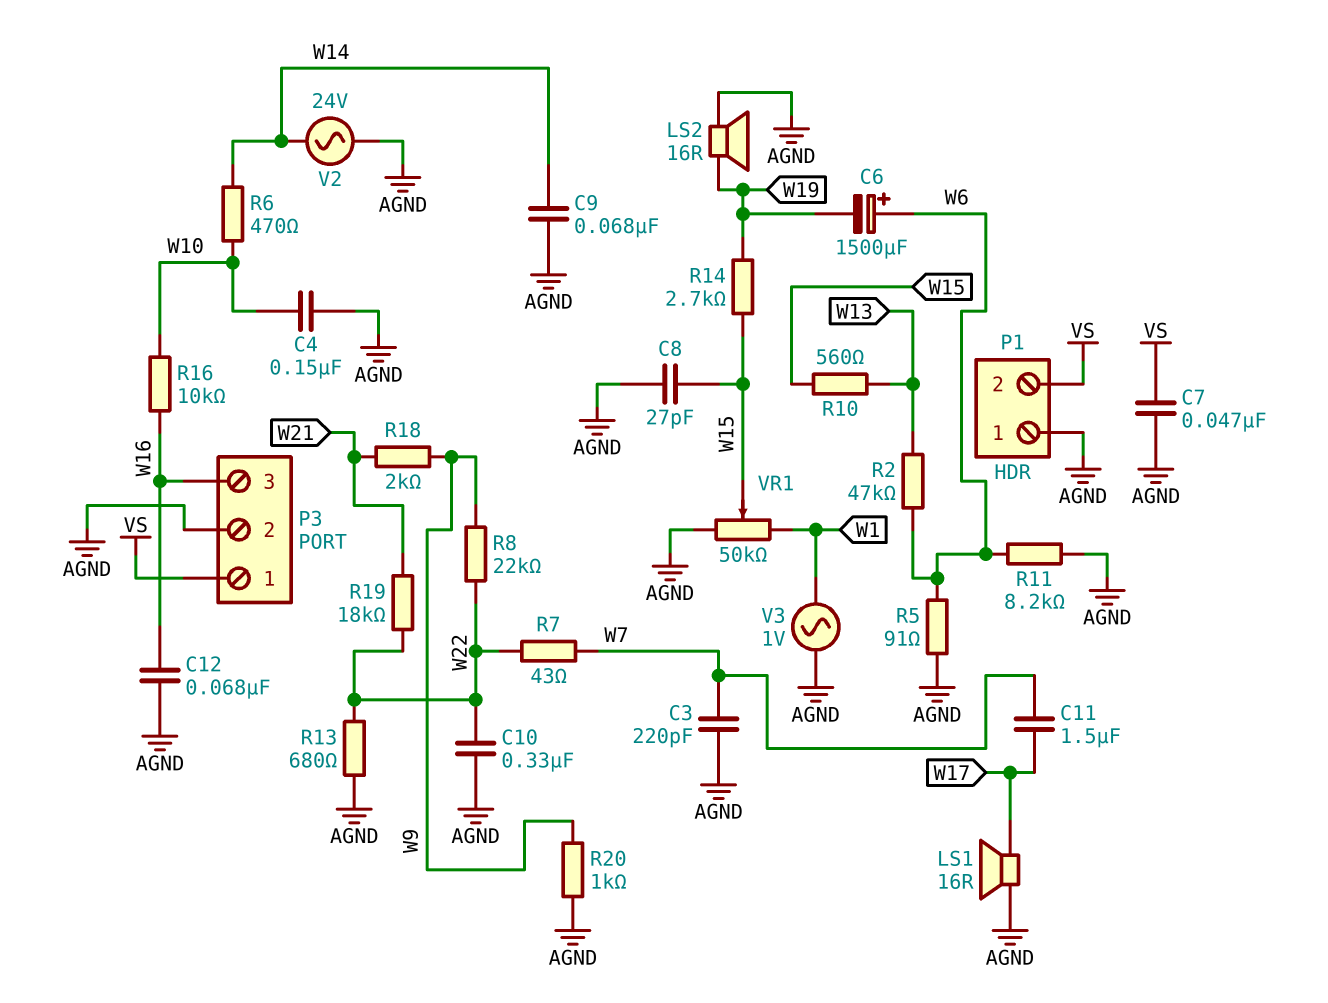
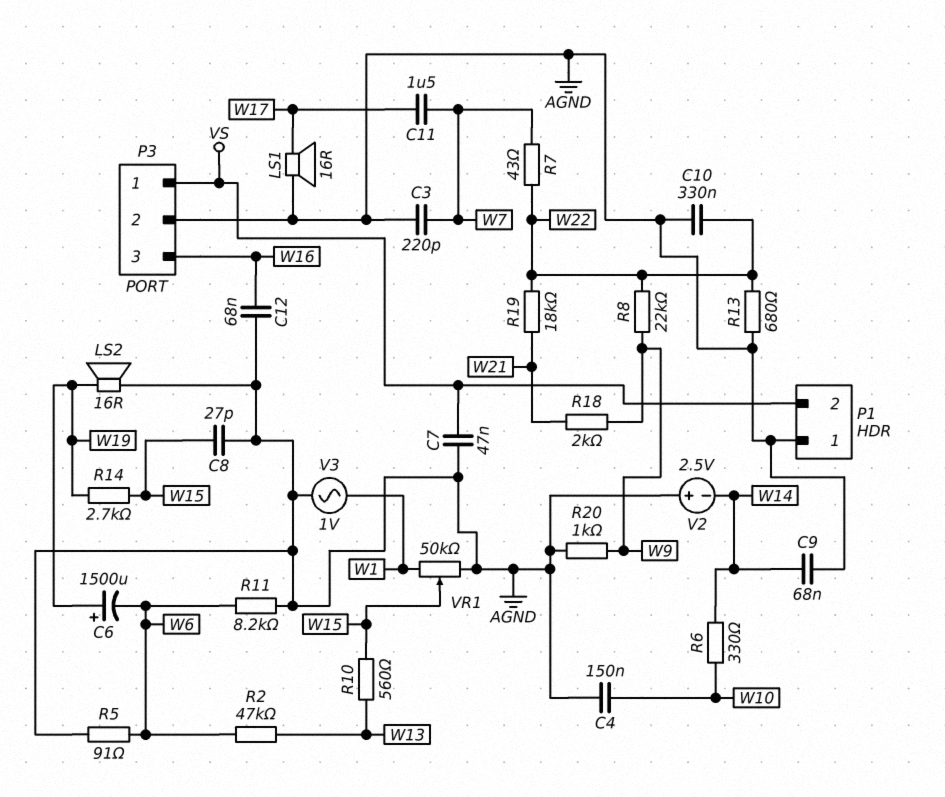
C6: 1500uF (plus W6, minus W19) -> 1500uF (plus W19, minus W6)
R6: 470 (W10, W14) -> 330 (W10, W14)
R16: 10k (W10, W16) -> none
V2: AC 24V (AGND, W14) -> 2.5V (plus AGND, minus W14)

